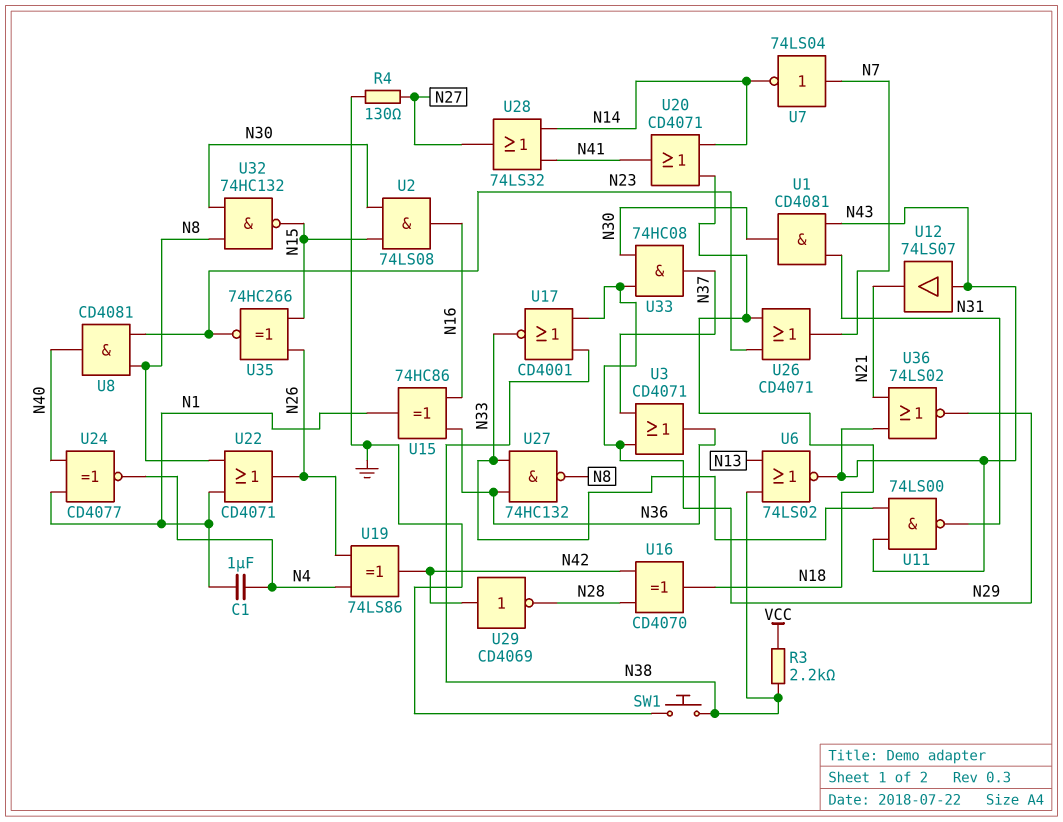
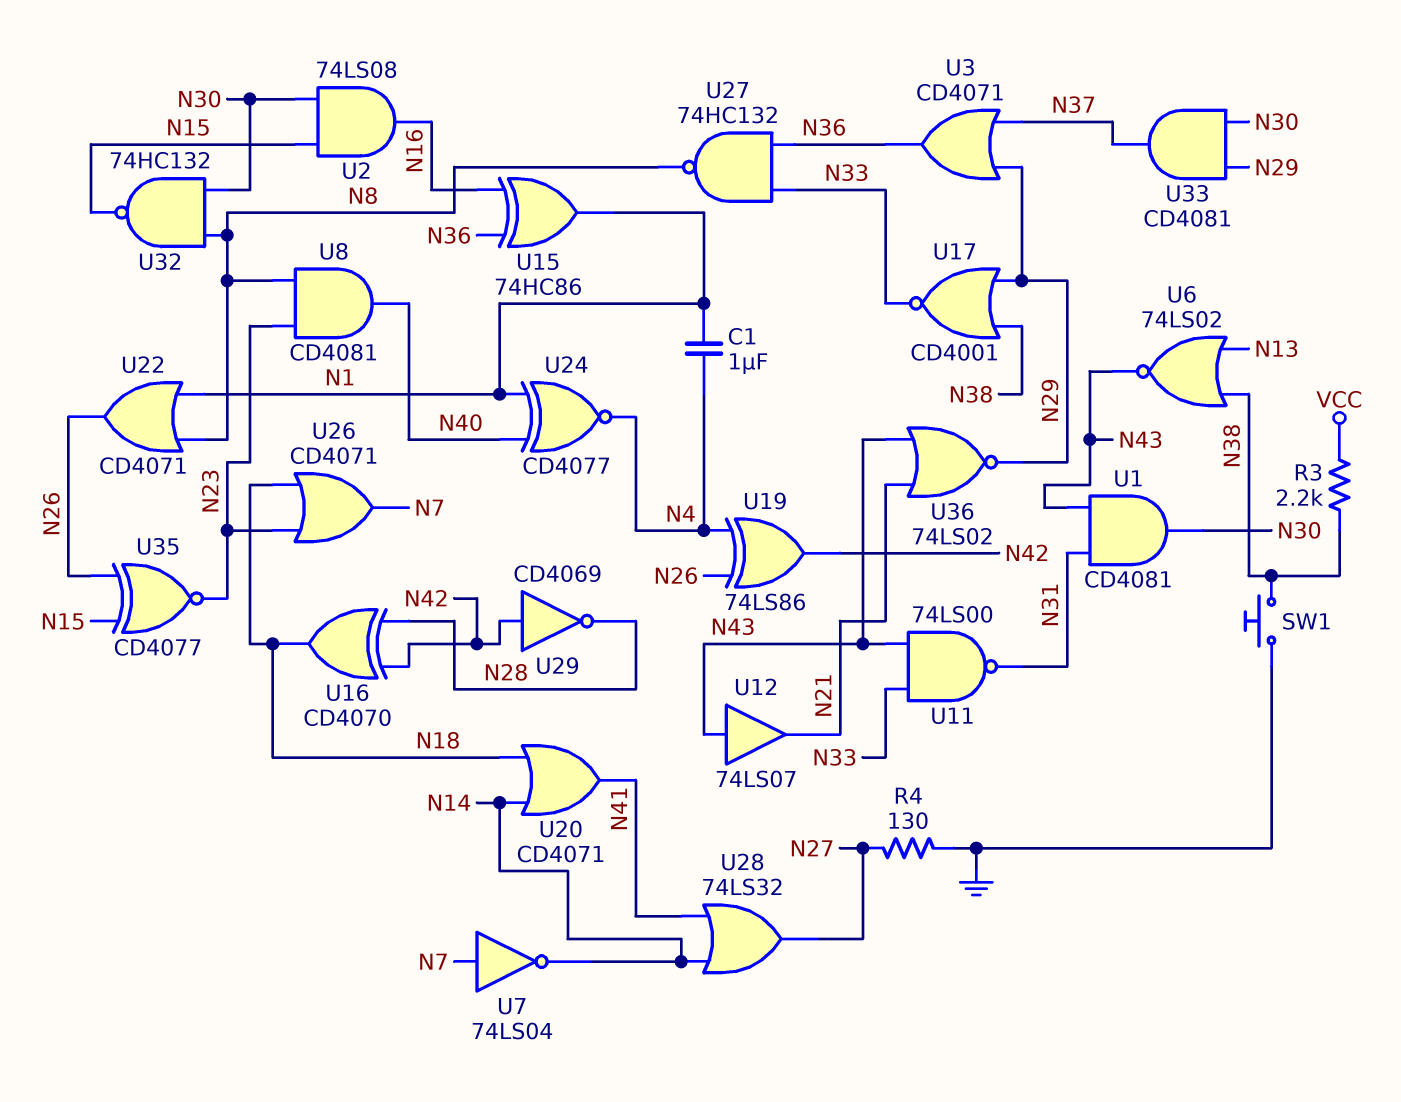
U33: AND 74HC08 (in N29, in N30, out N37) -> AND CD4081 (in N29, in N30, out N37)
U35: XNOR 74HC266 (in N15, in N26, out N23) -> XNOR CD4077 (in N15, in N26, out N23)

